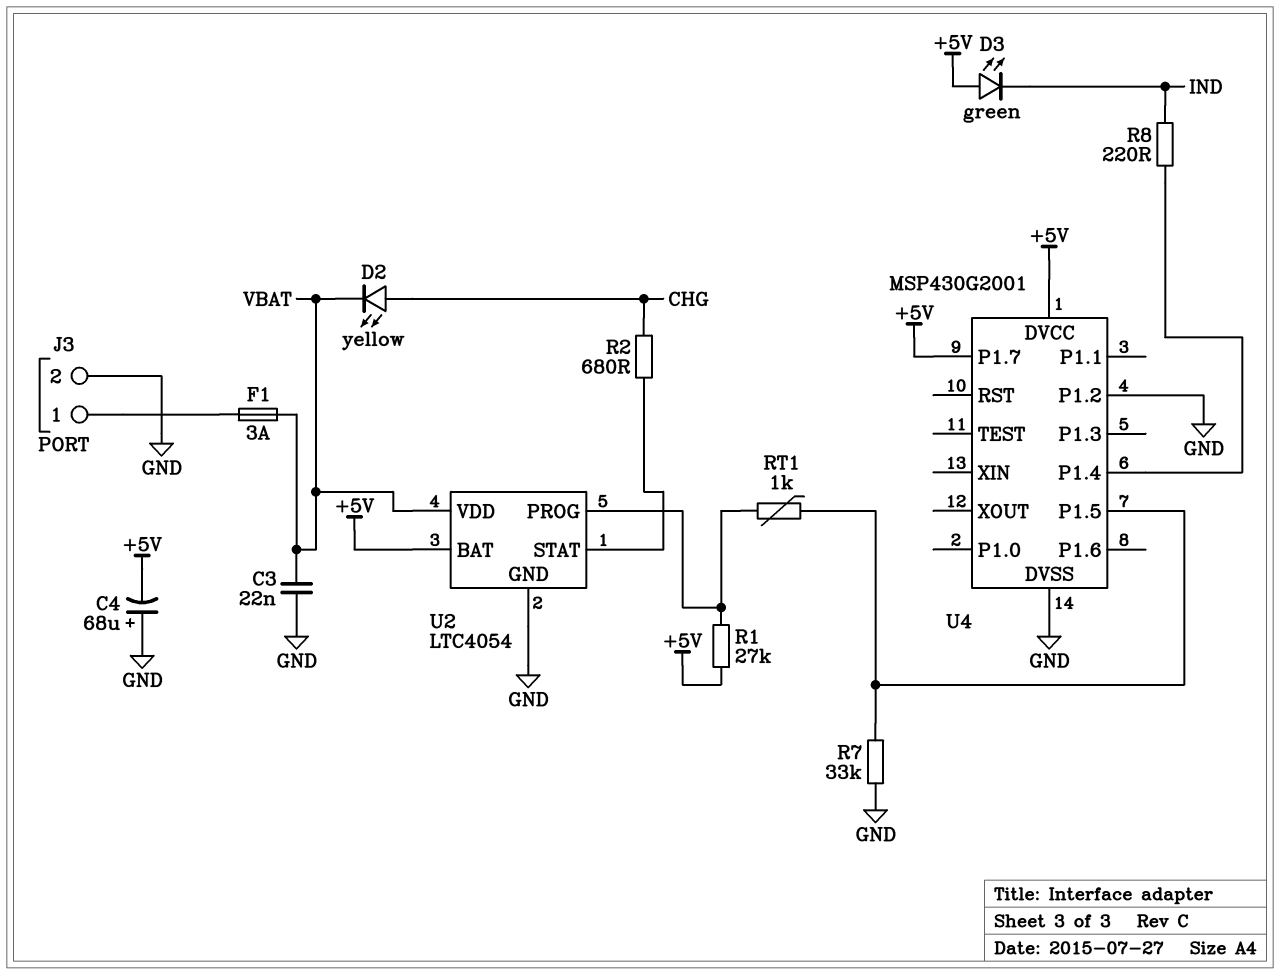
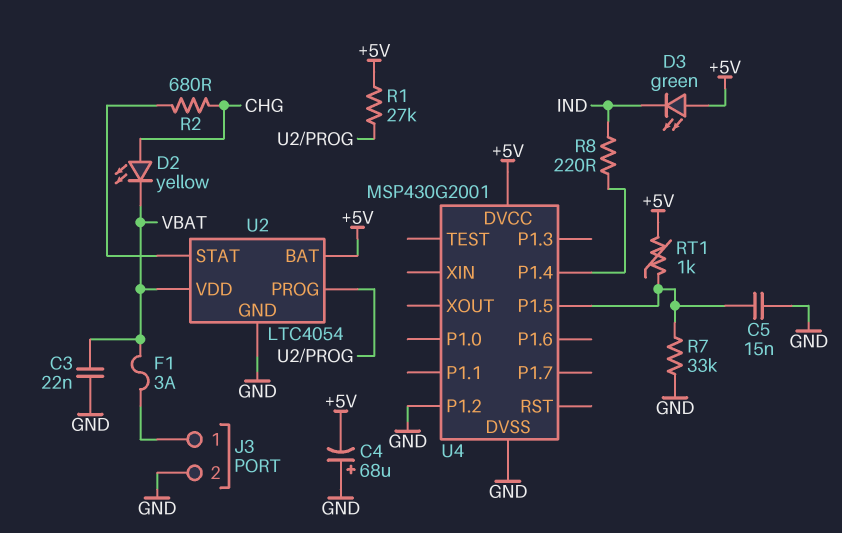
C5: none -> 15nF (GND, U4/P1.5)
RT1: 1k (U2/PROG, U4/P1.5) -> 1k (+5V, U4/P1.5)
U4 pin P1.7: +5V -> none

